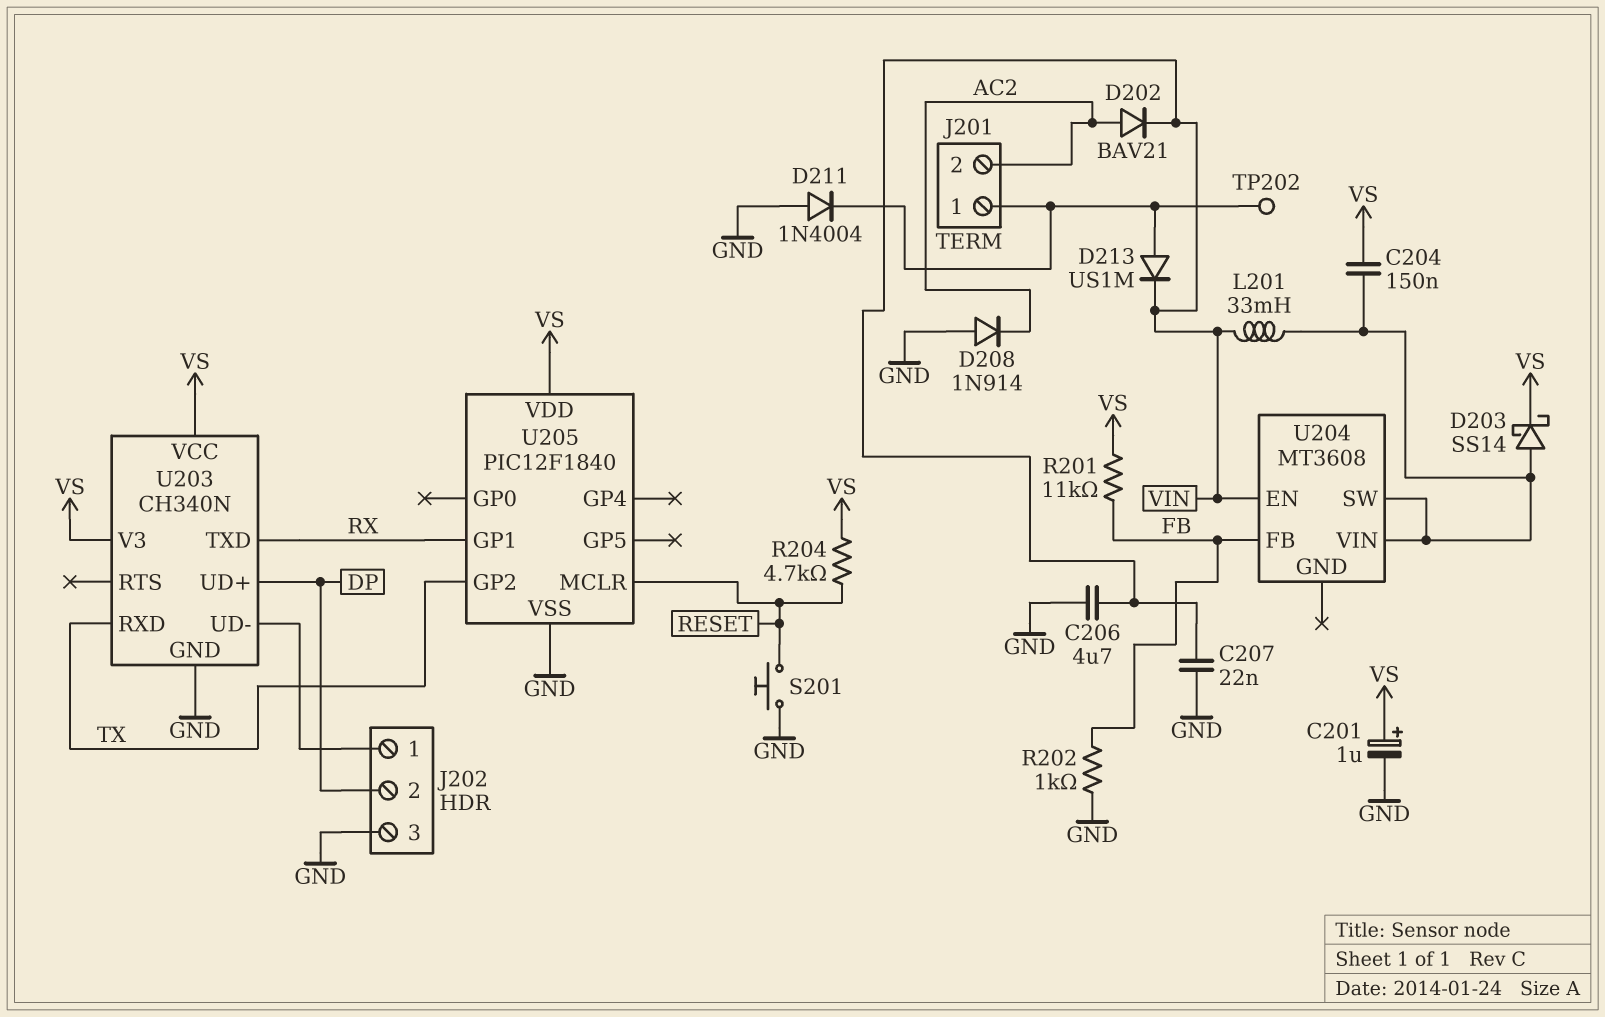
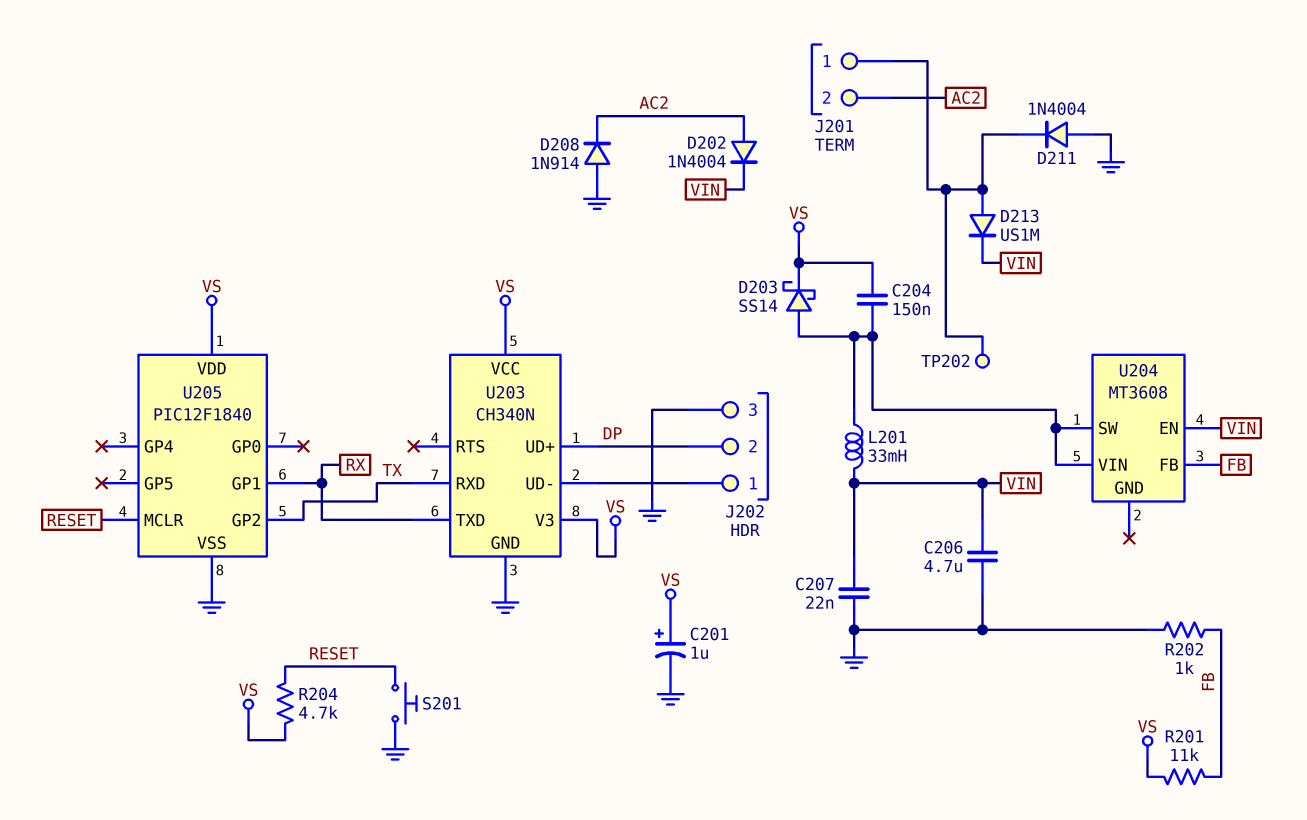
D202: diode BAV21 (A AC2, K VIN) -> diode 1N4004 (A AC2, K VIN)

